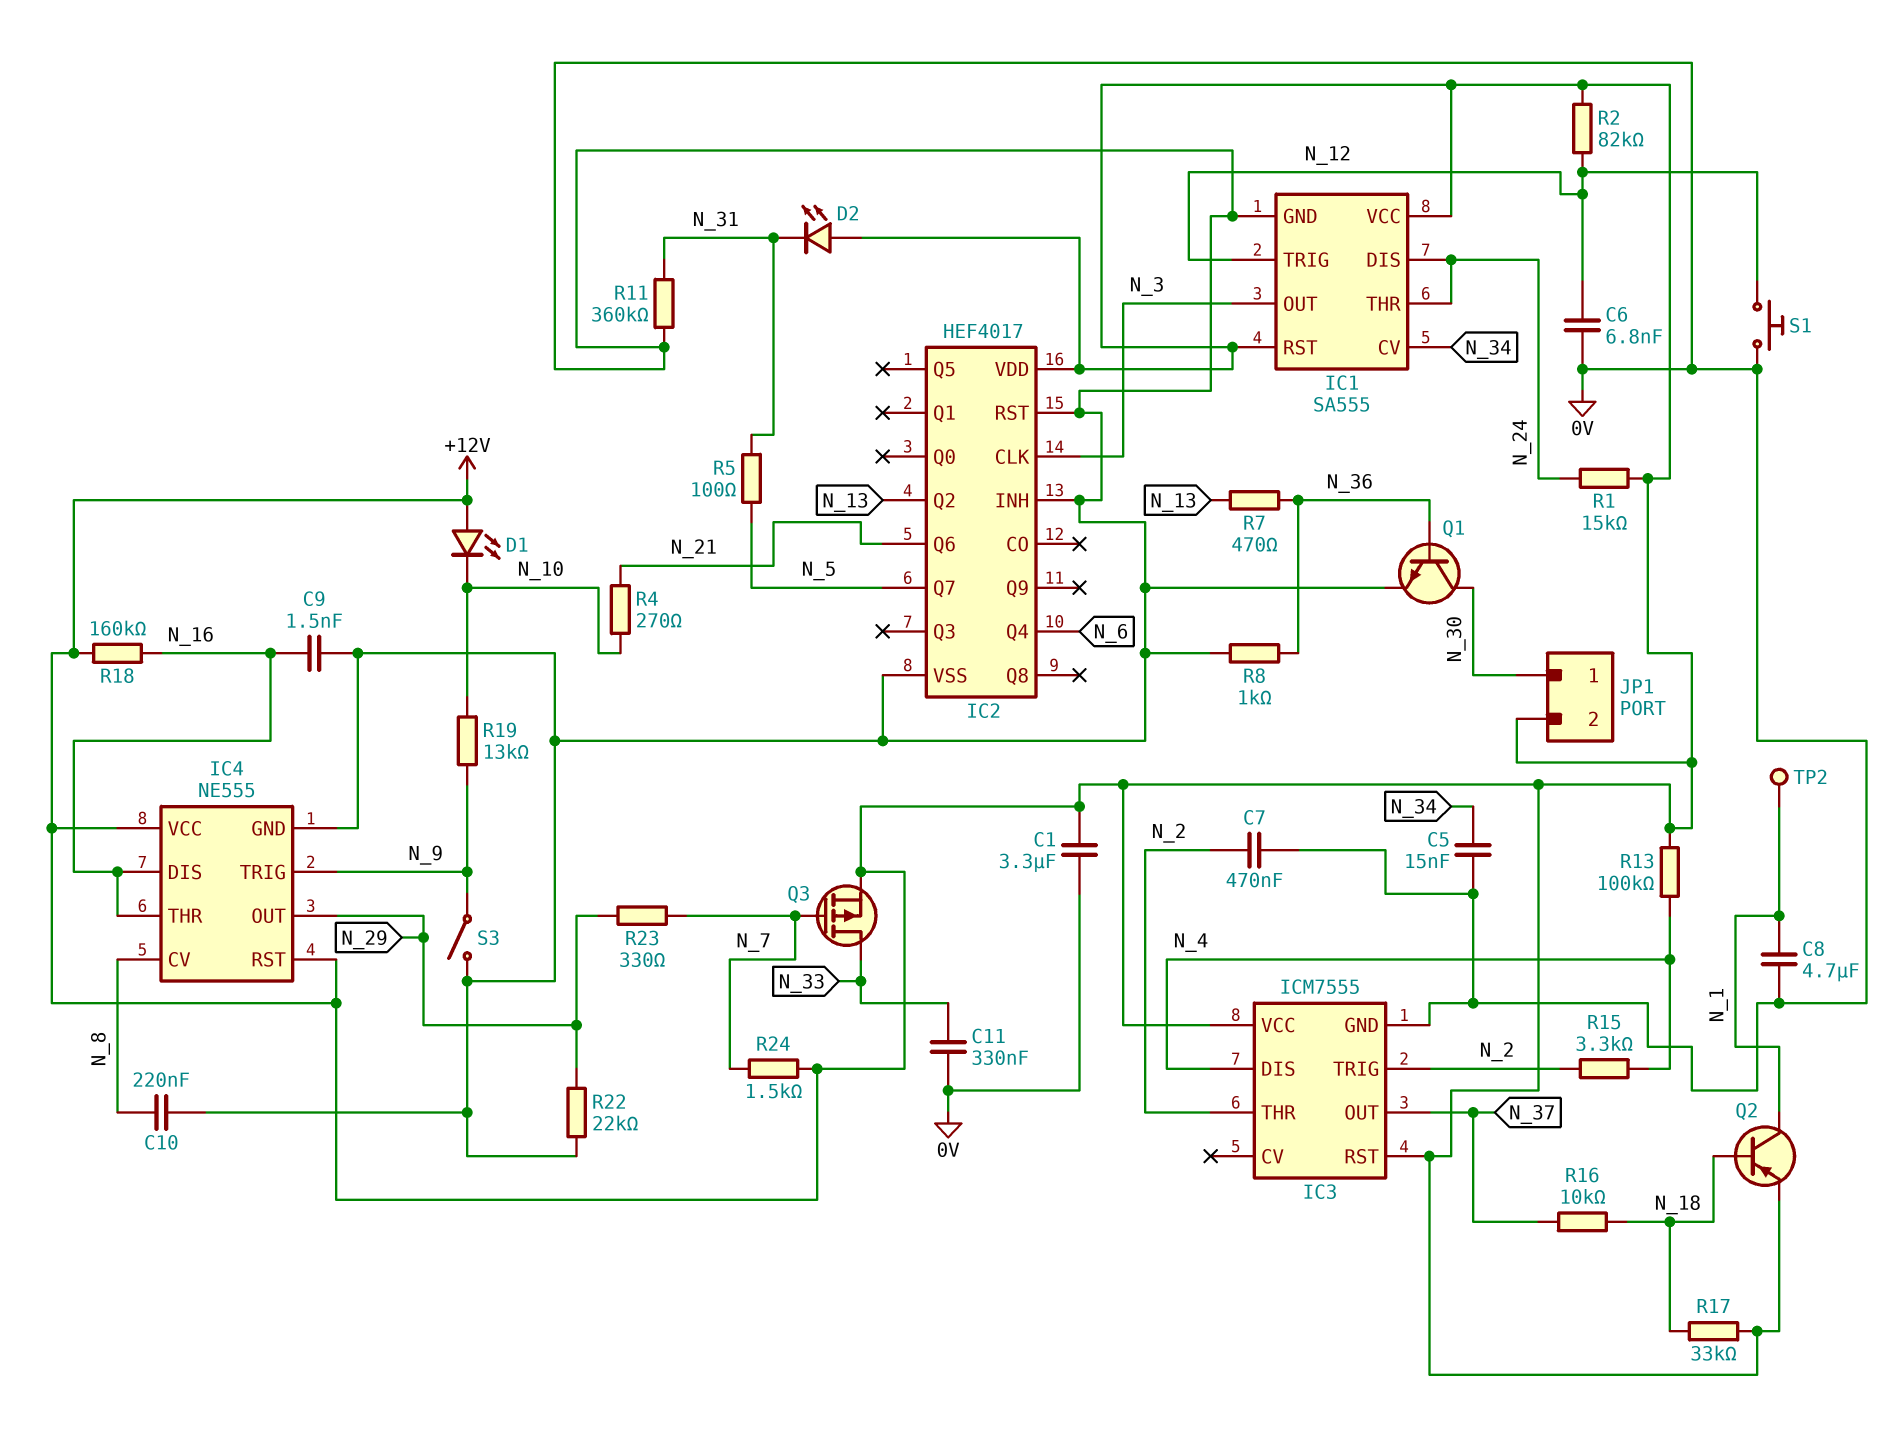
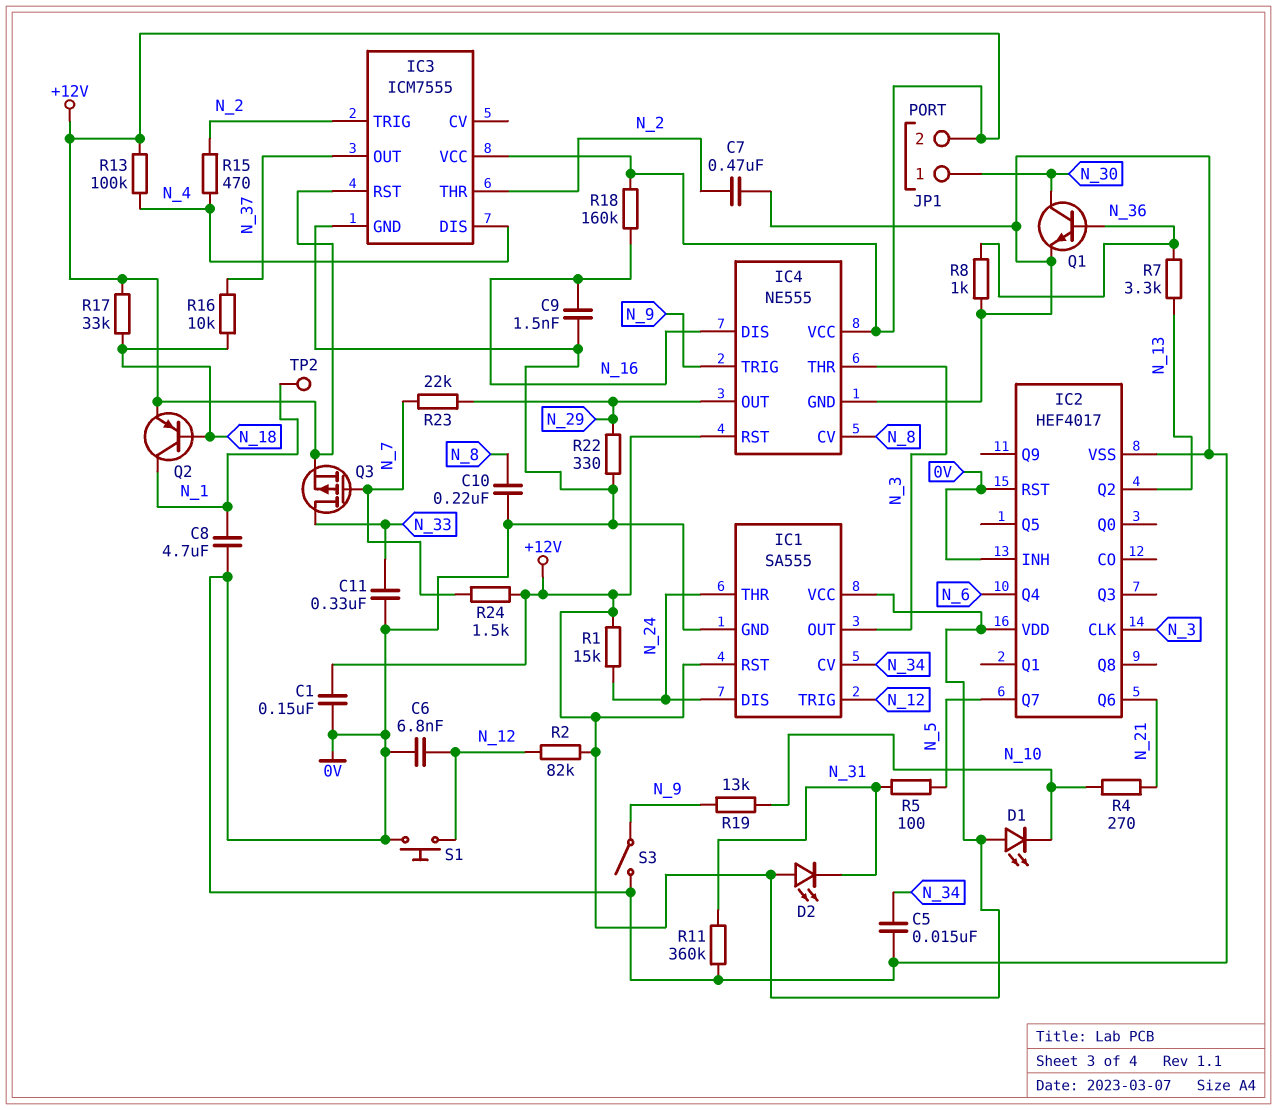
C1: 3.3uF (+12V, 0V) -> 150nF (+12V, 0V)
IC4 pin THR: N_16 -> N_3
R7: 470 (N_13, N_36) -> 3.3k (N_13, N_36)
R15: 3.3k (N_2, N_4) -> 470 (N_2, N_4)
R22: 22k (0V, N_29) -> 330 (0V, N_29)
R23: 330 (N_7, N_29) -> 22k (N_7, N_29)

